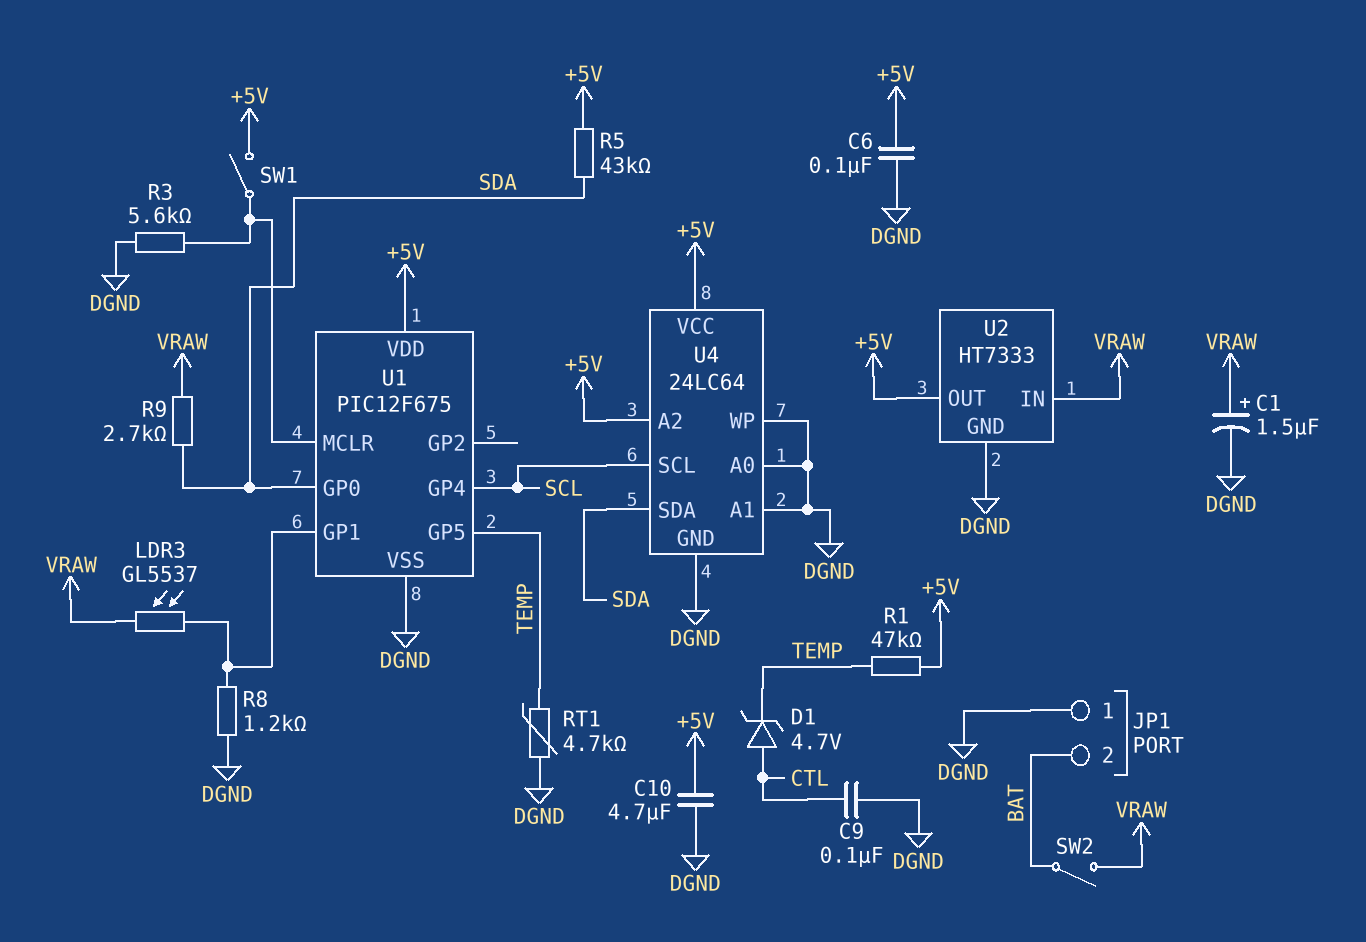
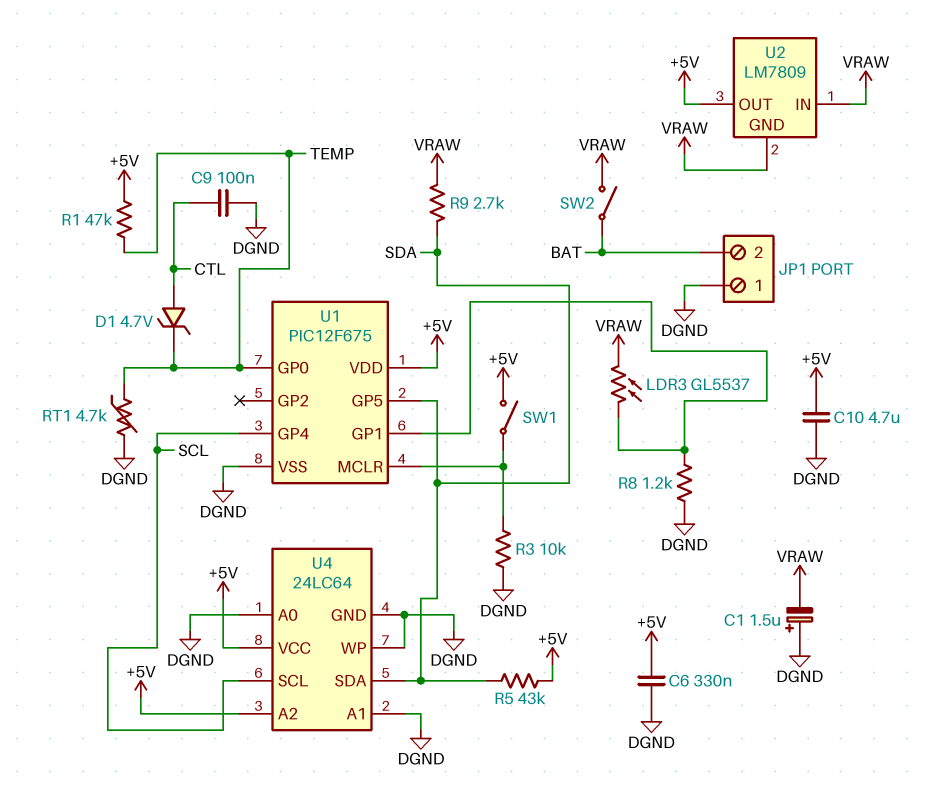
C1: 1.5uF (plus VRAW, minus DGND) -> 1.5uF (plus DGND, minus VRAW)
C6: 100nF (+5V, DGND) -> 330nF (+5V, DGND)
R3: 5.6k (DGND, U1/MCLR) -> 10k (DGND, U1/MCLR)
U1 pin GP0: SDA -> TEMP
U1 pin GP5: TEMP -> SDA
U2: HT7333 -> LM7809
U2 pin GND: DGND -> VRAW

